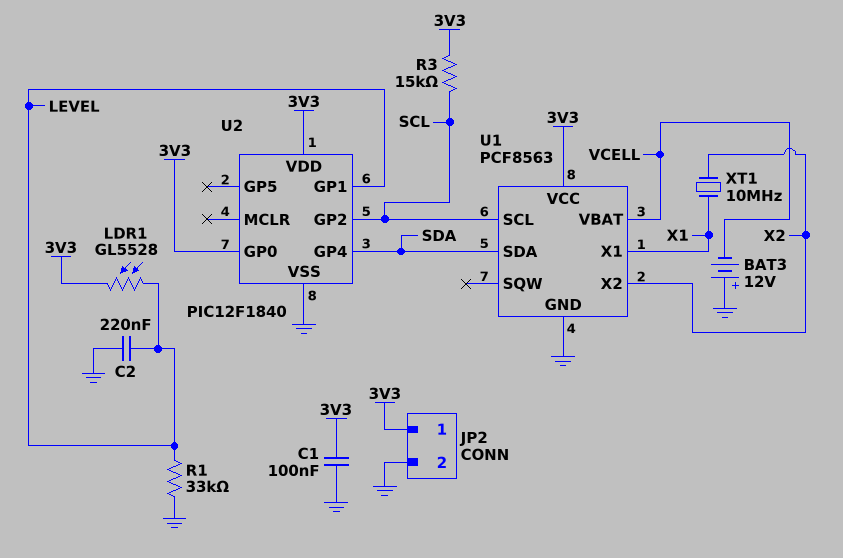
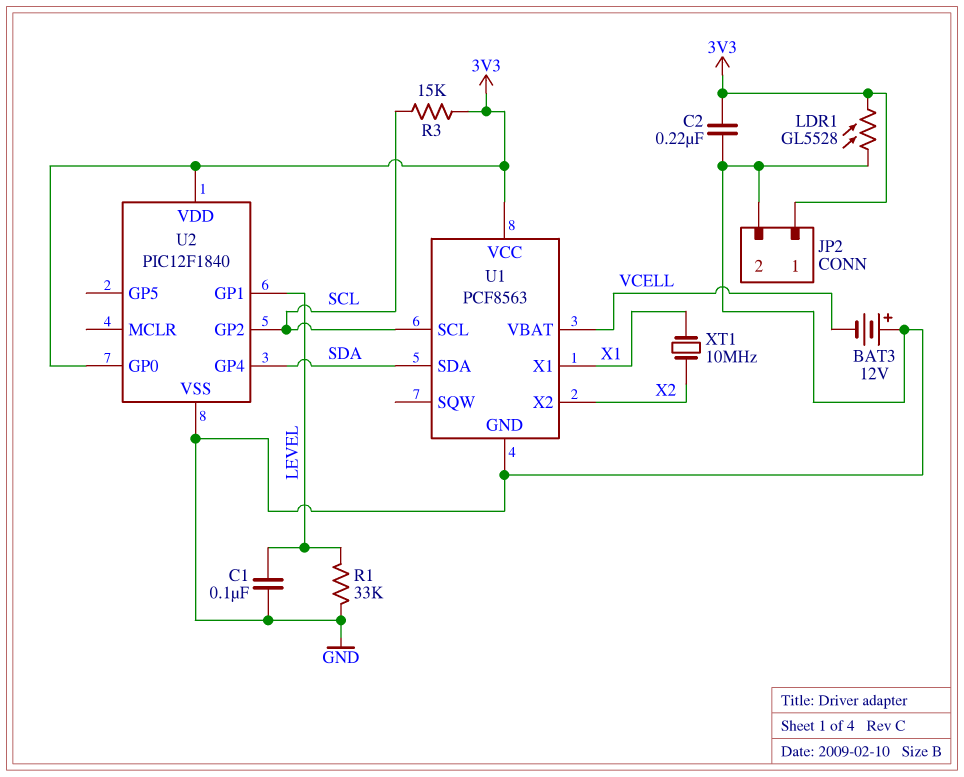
C1: 100nF (3V3, GND) -> 100nF (GND, LEVEL)
C2: 220nF (GND, LEVEL) -> 220nF (3V3, GND)
LDR1: GL5528 (3V3, LEVEL) -> GL5528 (3V3, GND)

